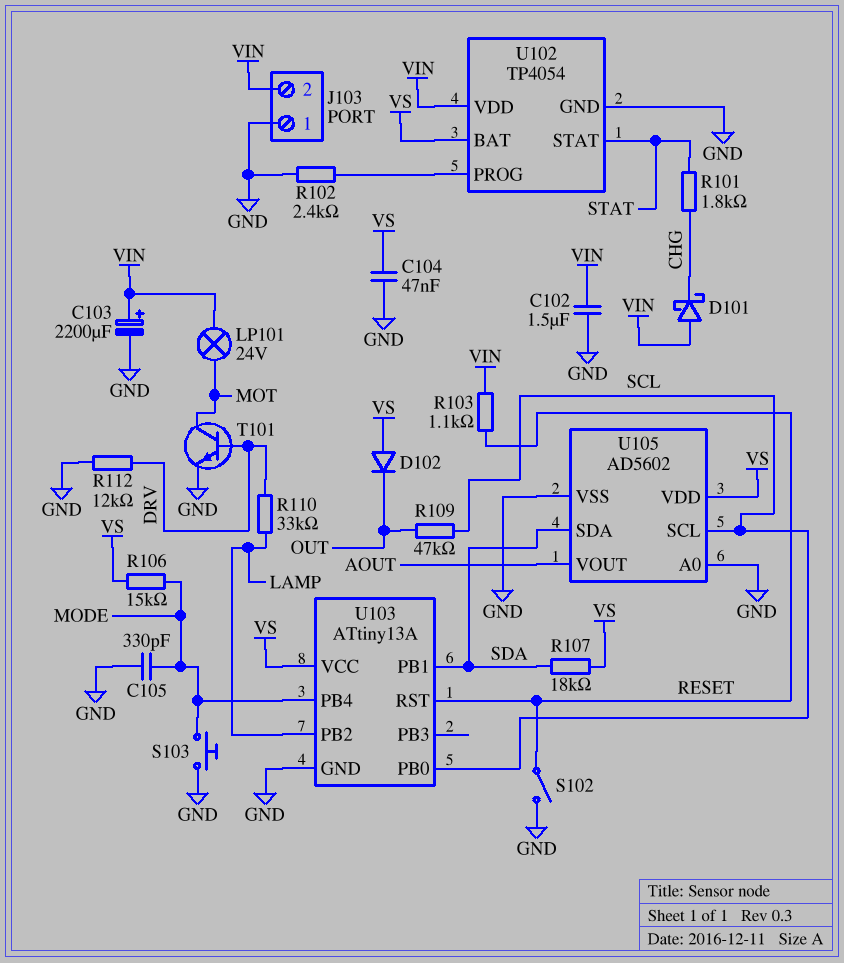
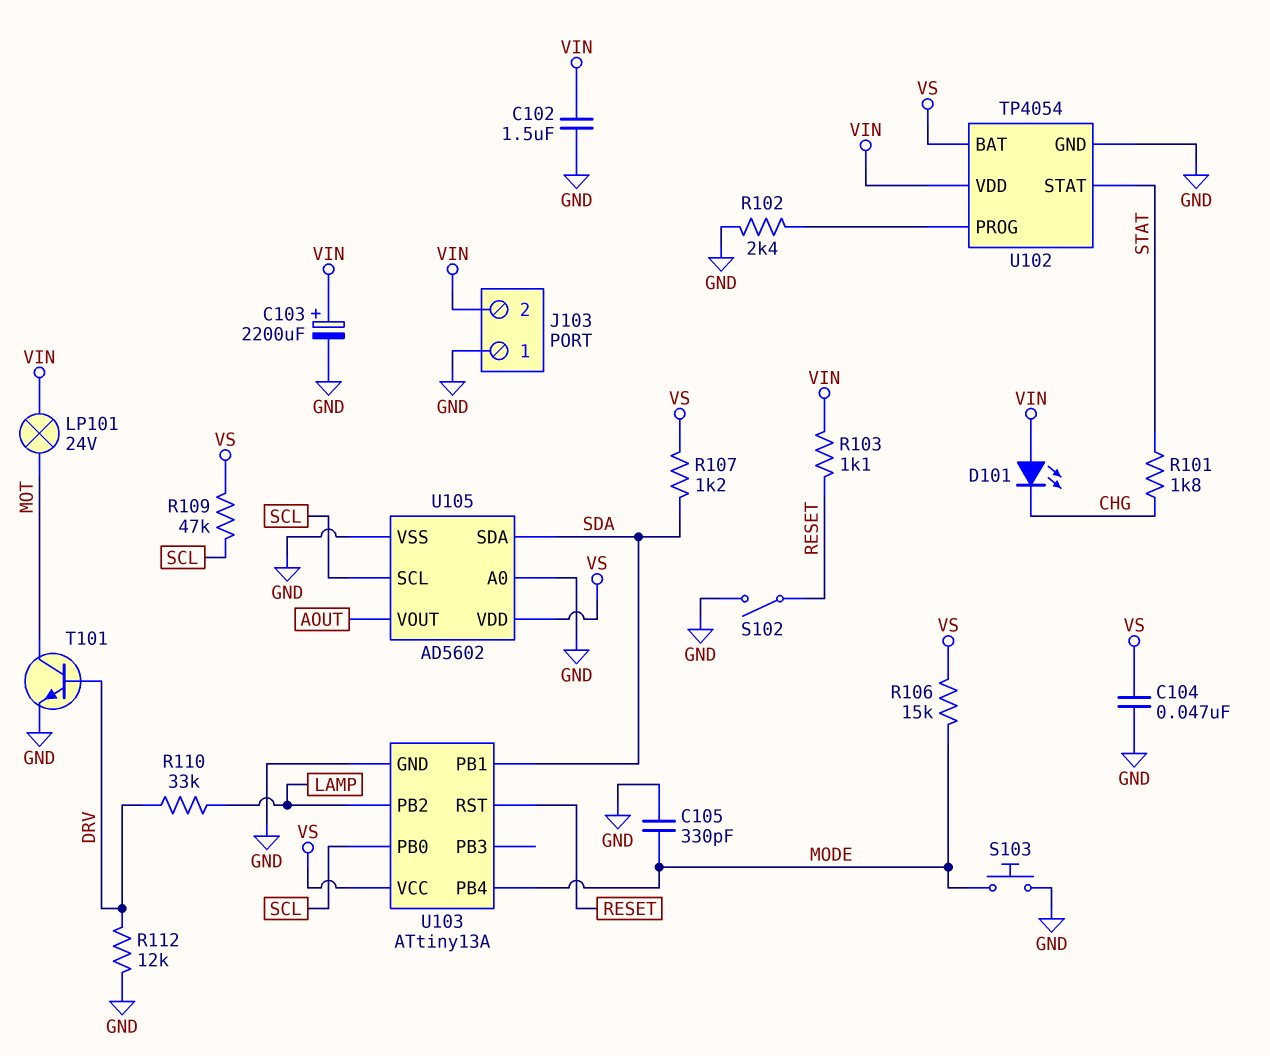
D101: schottky (A VIN, K CHG) -> LED (A VIN, K CHG)
D102: diode (A VS, K OUT) -> none
R107: 18k (SDA, VS) -> 1.2k (SDA, VS)
R109: 47k (OUT, SCL) -> 47k (SCL, VS)

